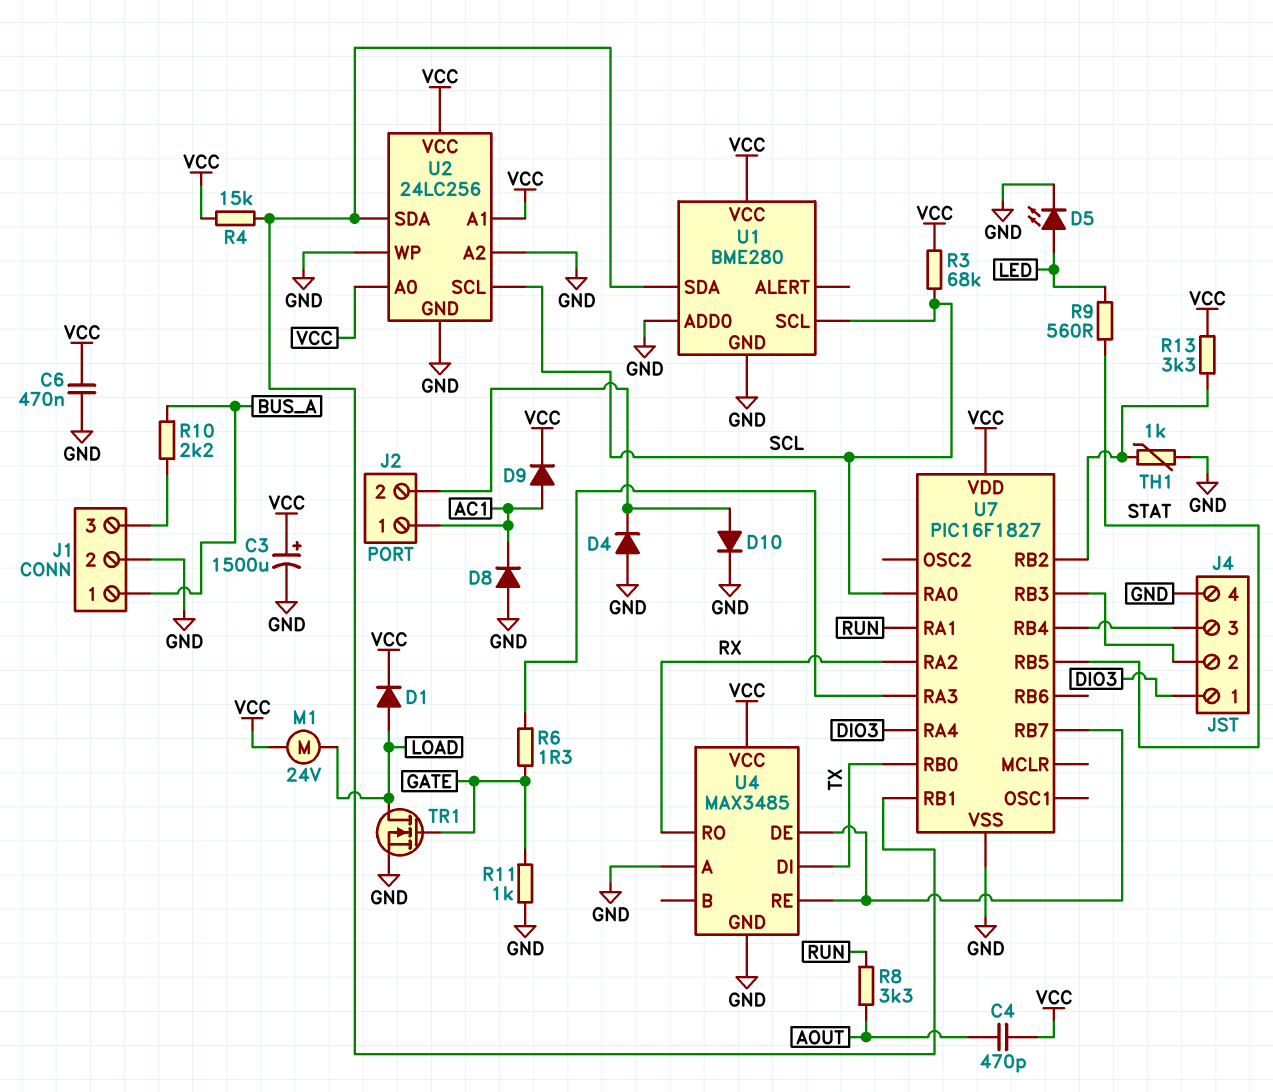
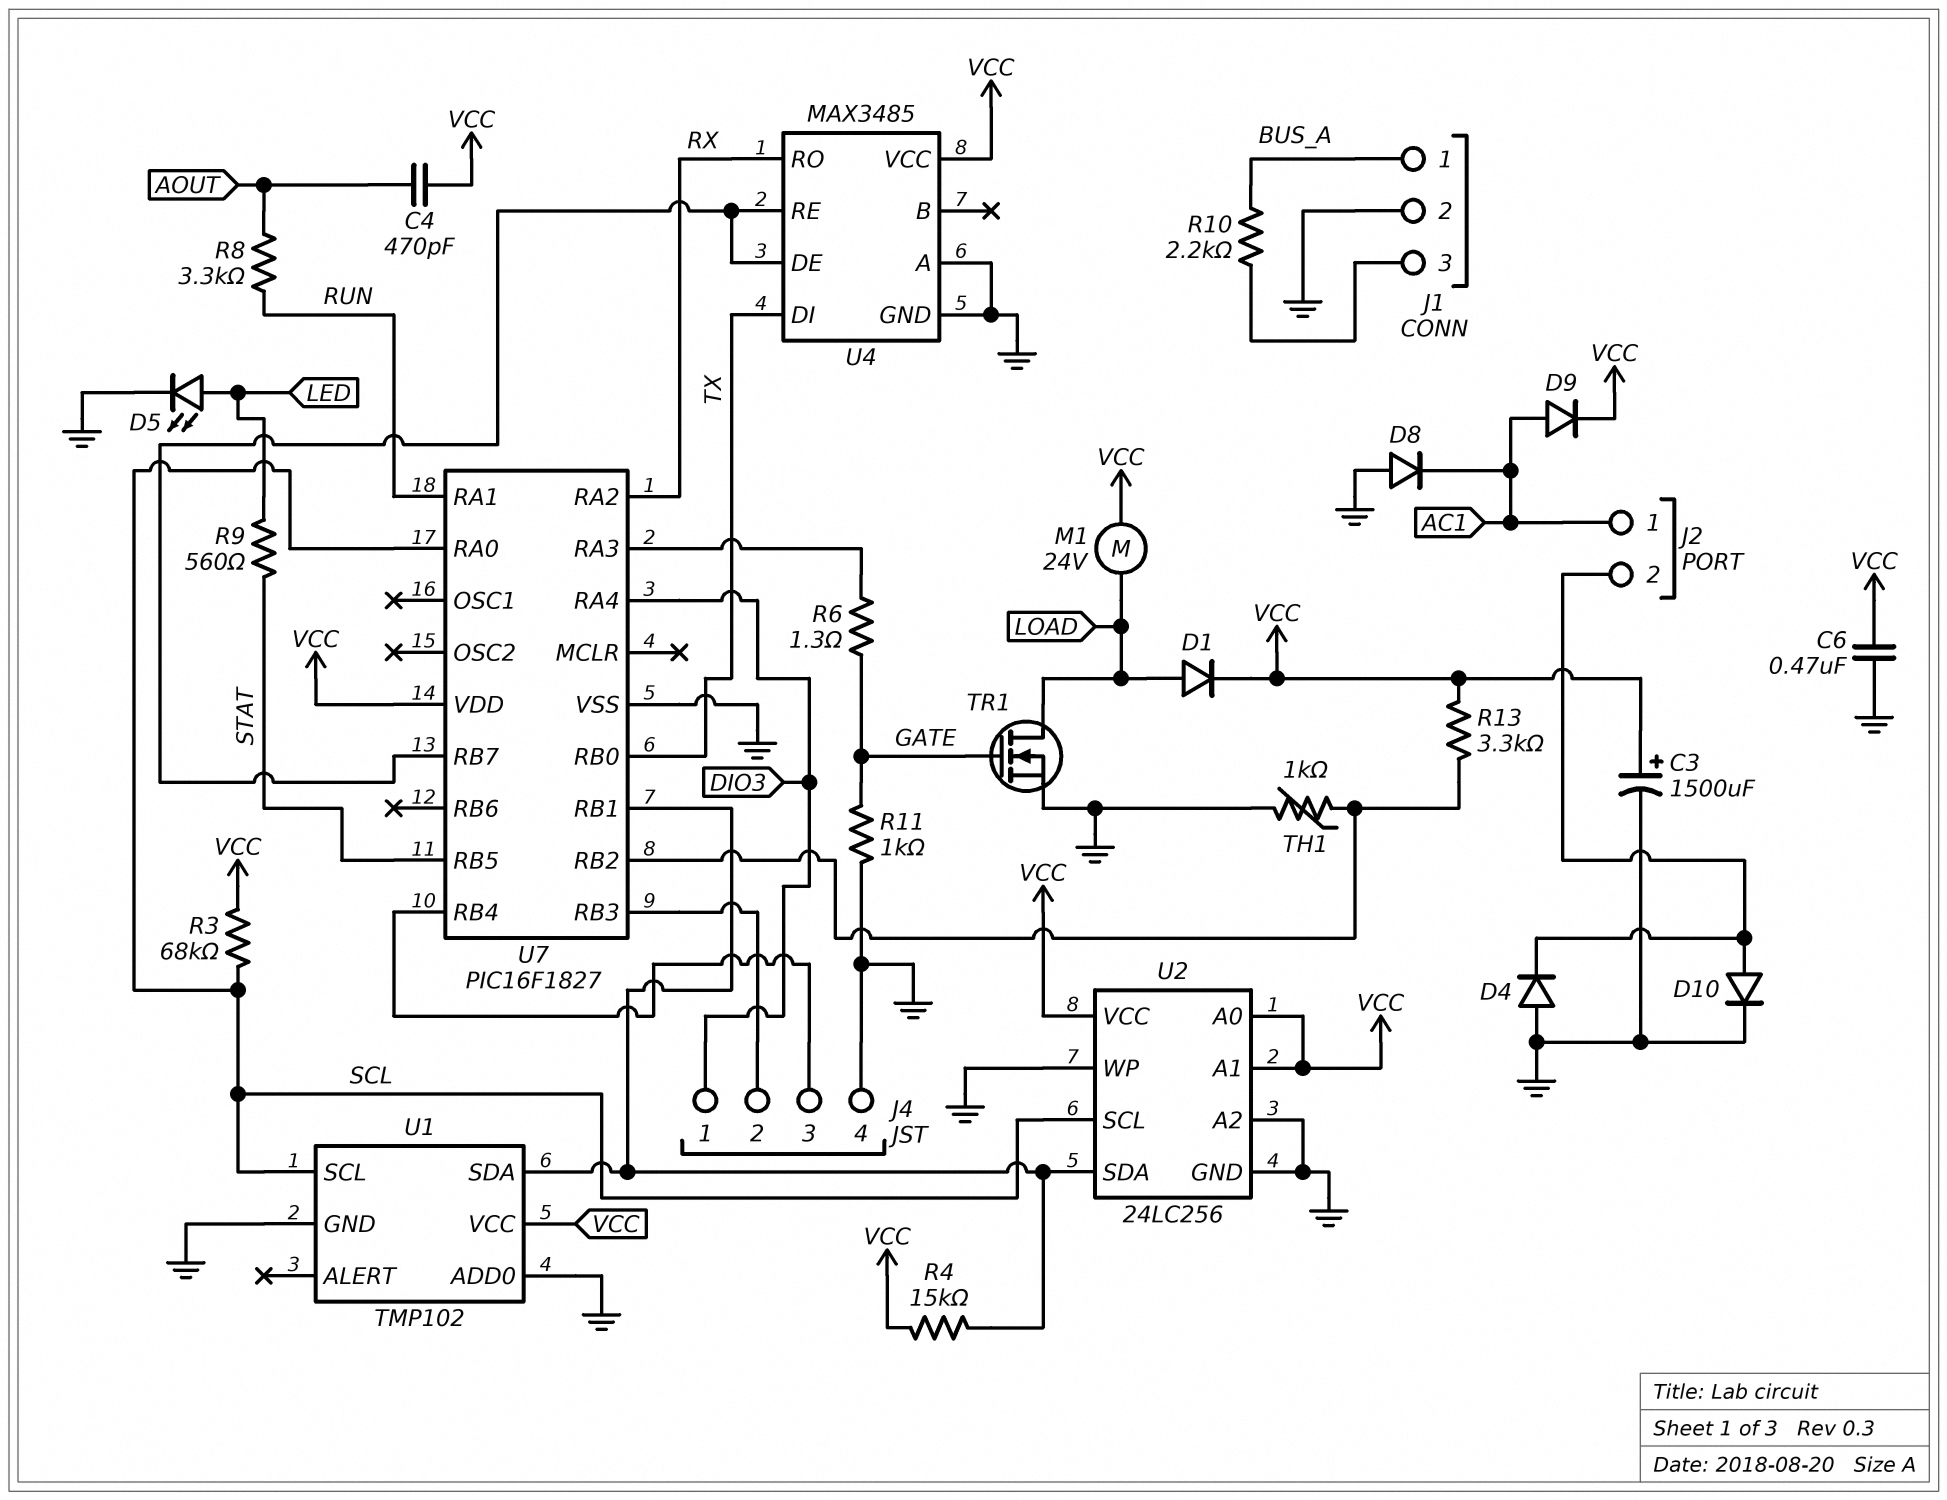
U1: BME280 -> TMP102

